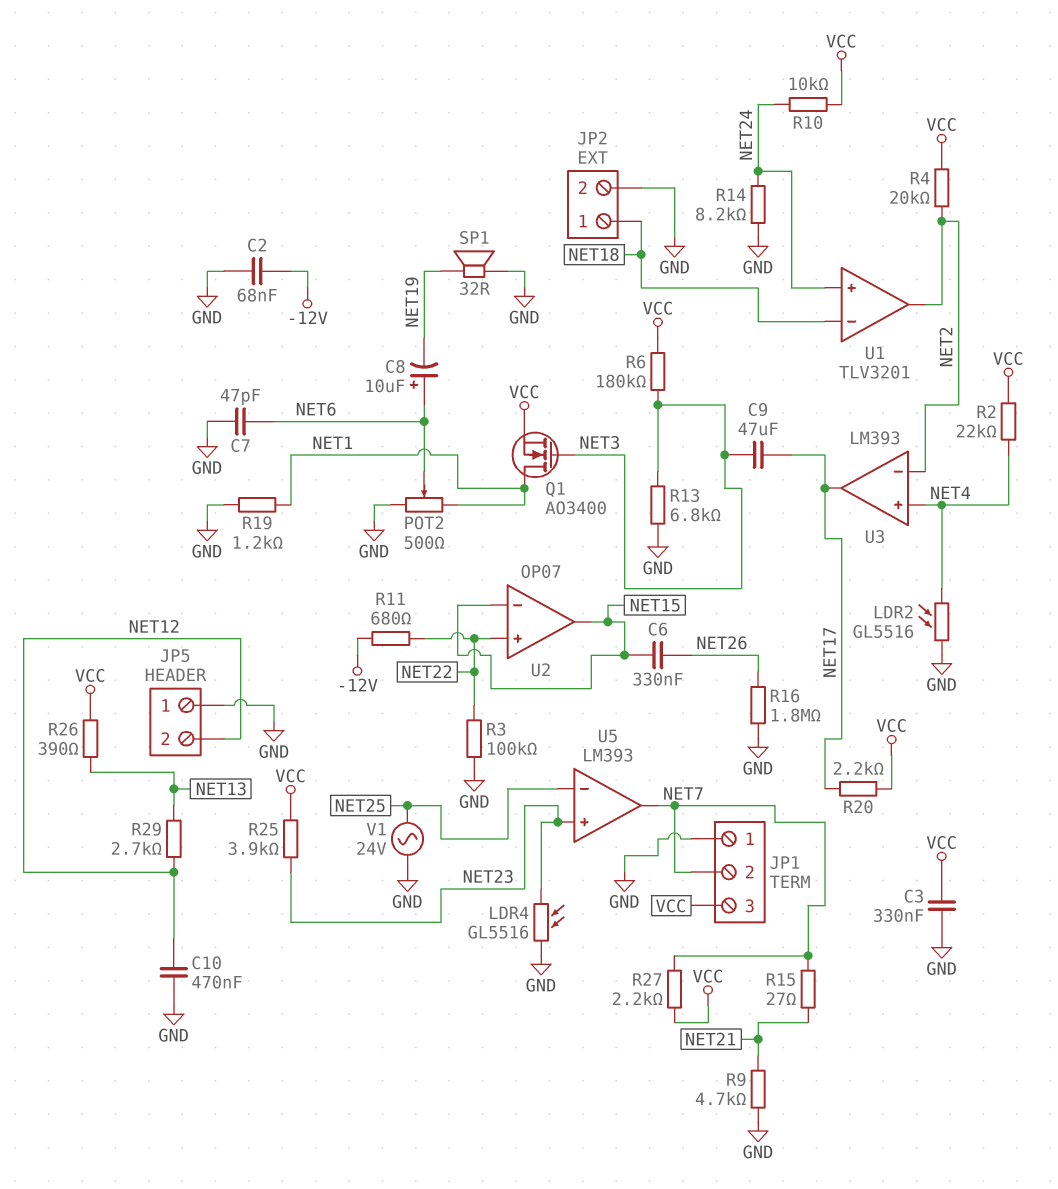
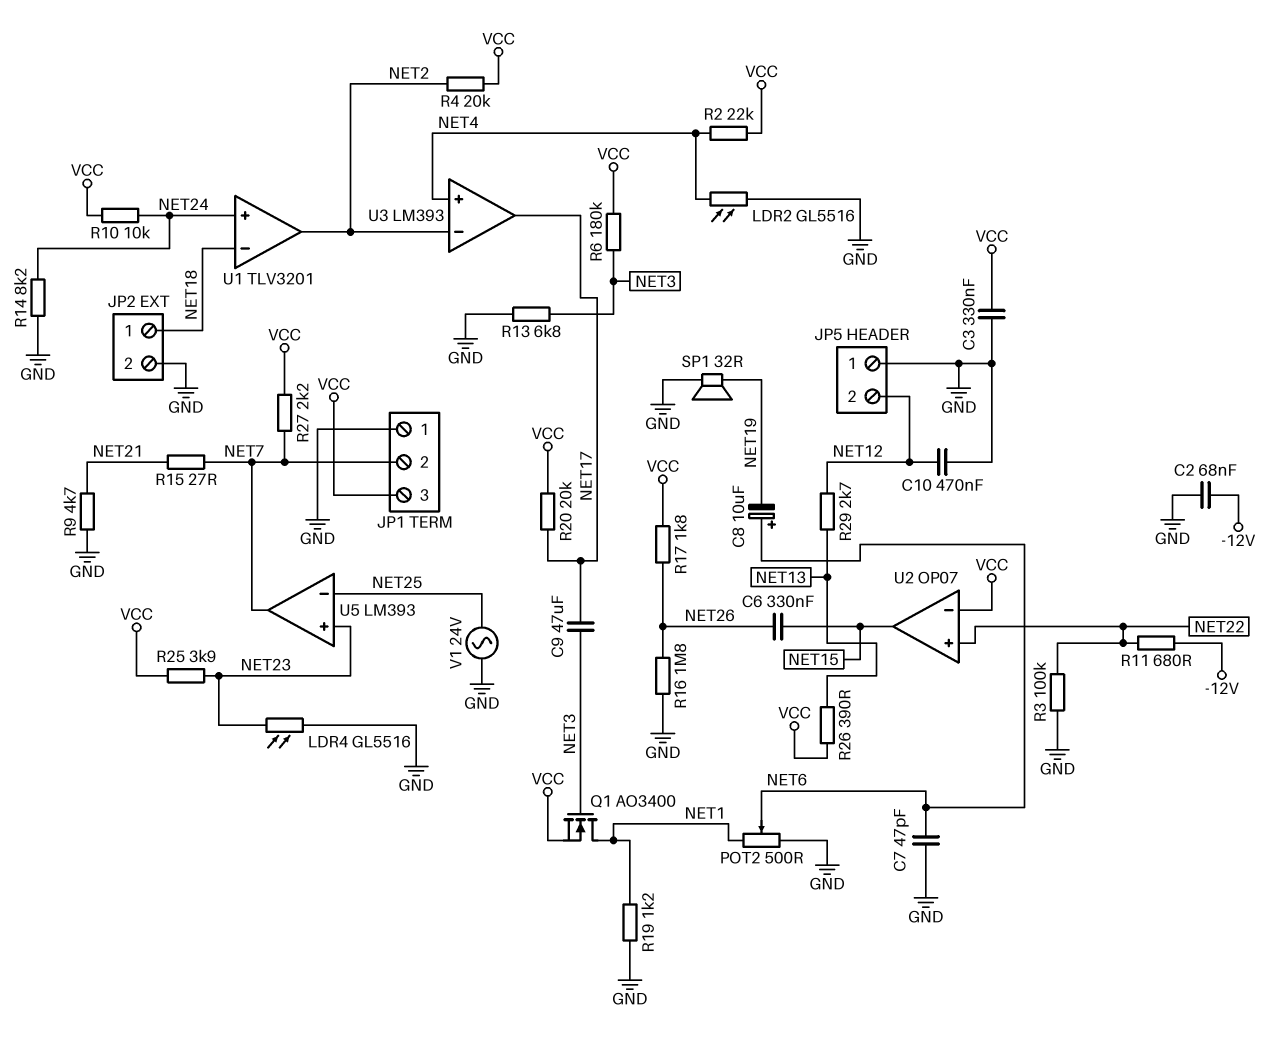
R17: none -> 1.8k (NET26, VCC)
R20: 2.2k (NET17, VCC) -> 20k (NET17, VCC)
U2 pin in-: NET15 -> VCC

